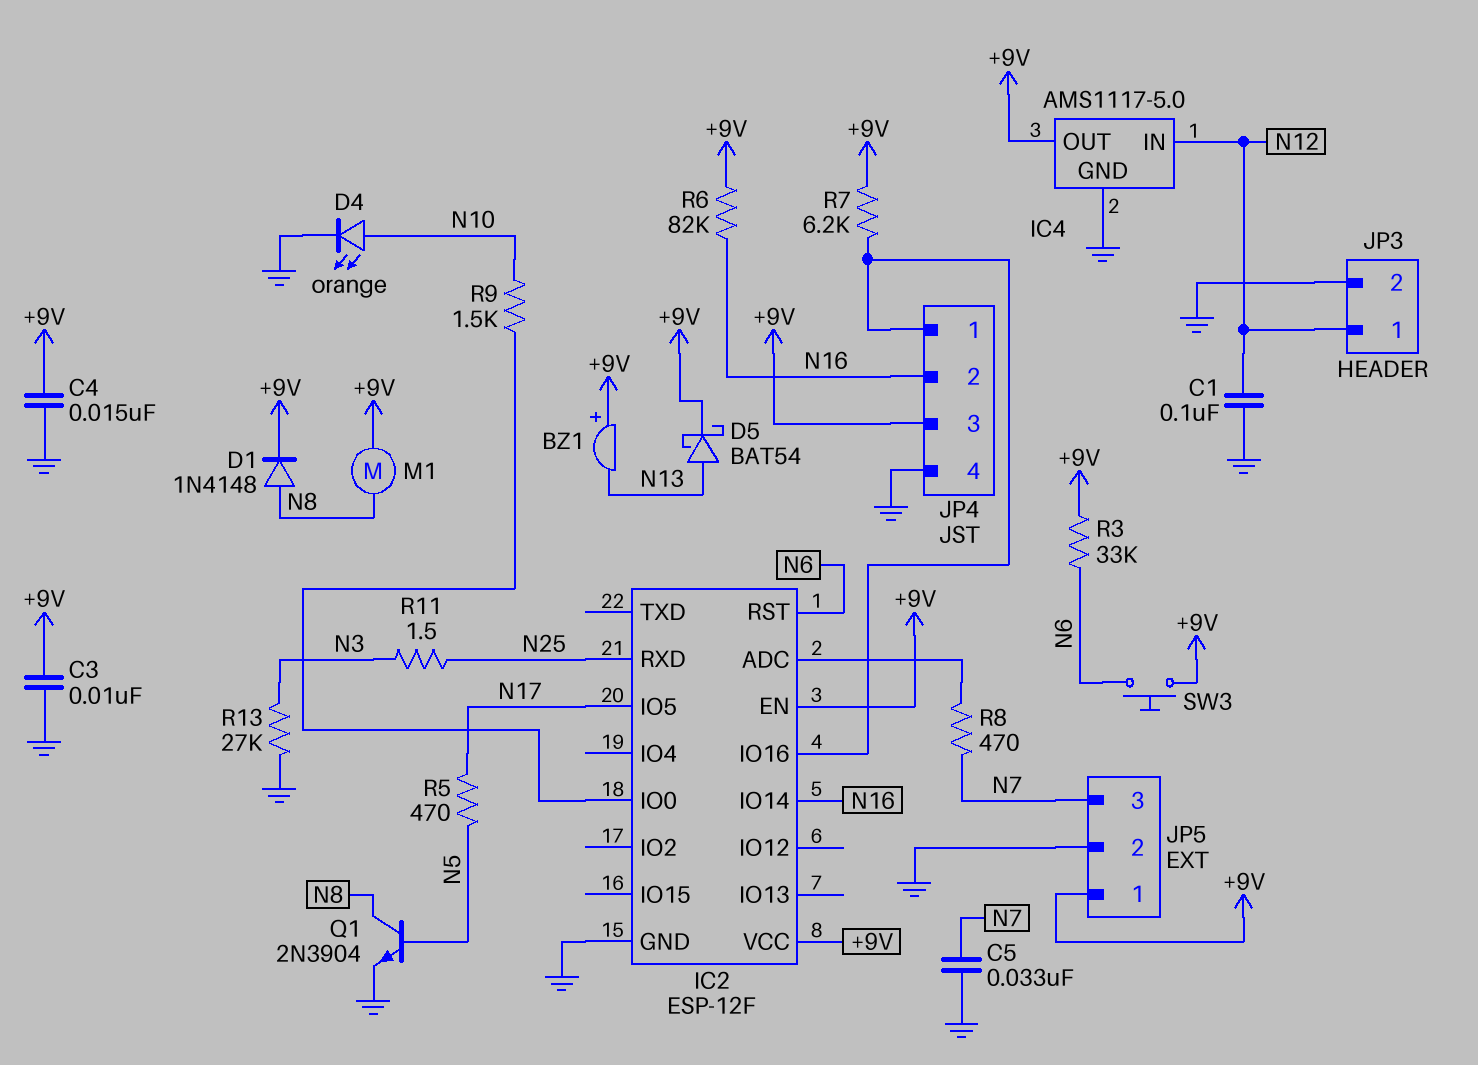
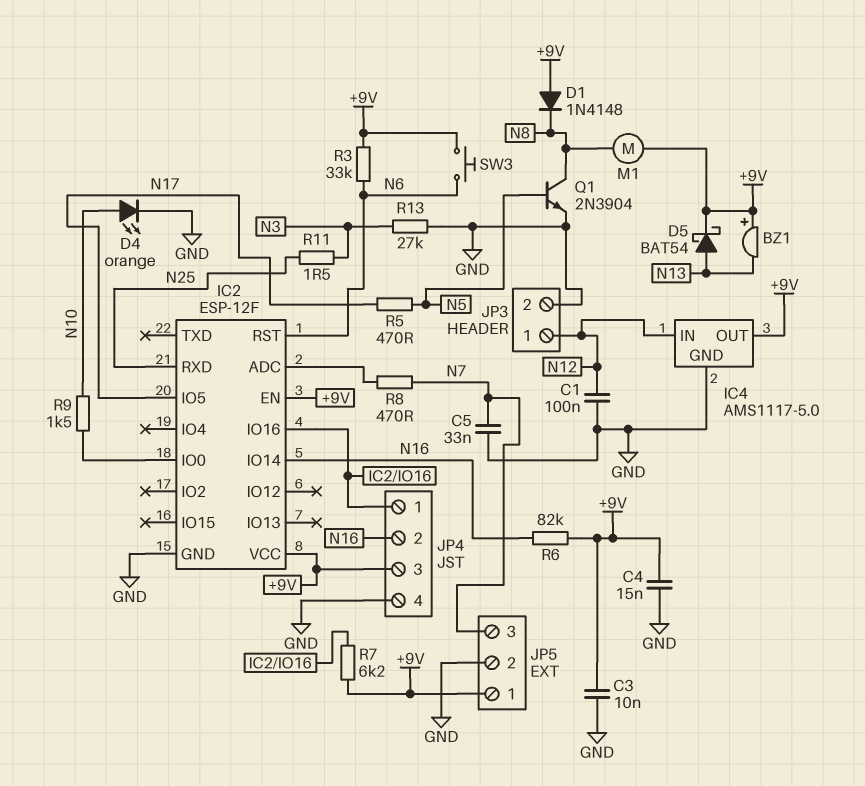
D1: diode 1N4148 (A N8, K +9V) -> diode 1N4148 (A +9V, K N8)

